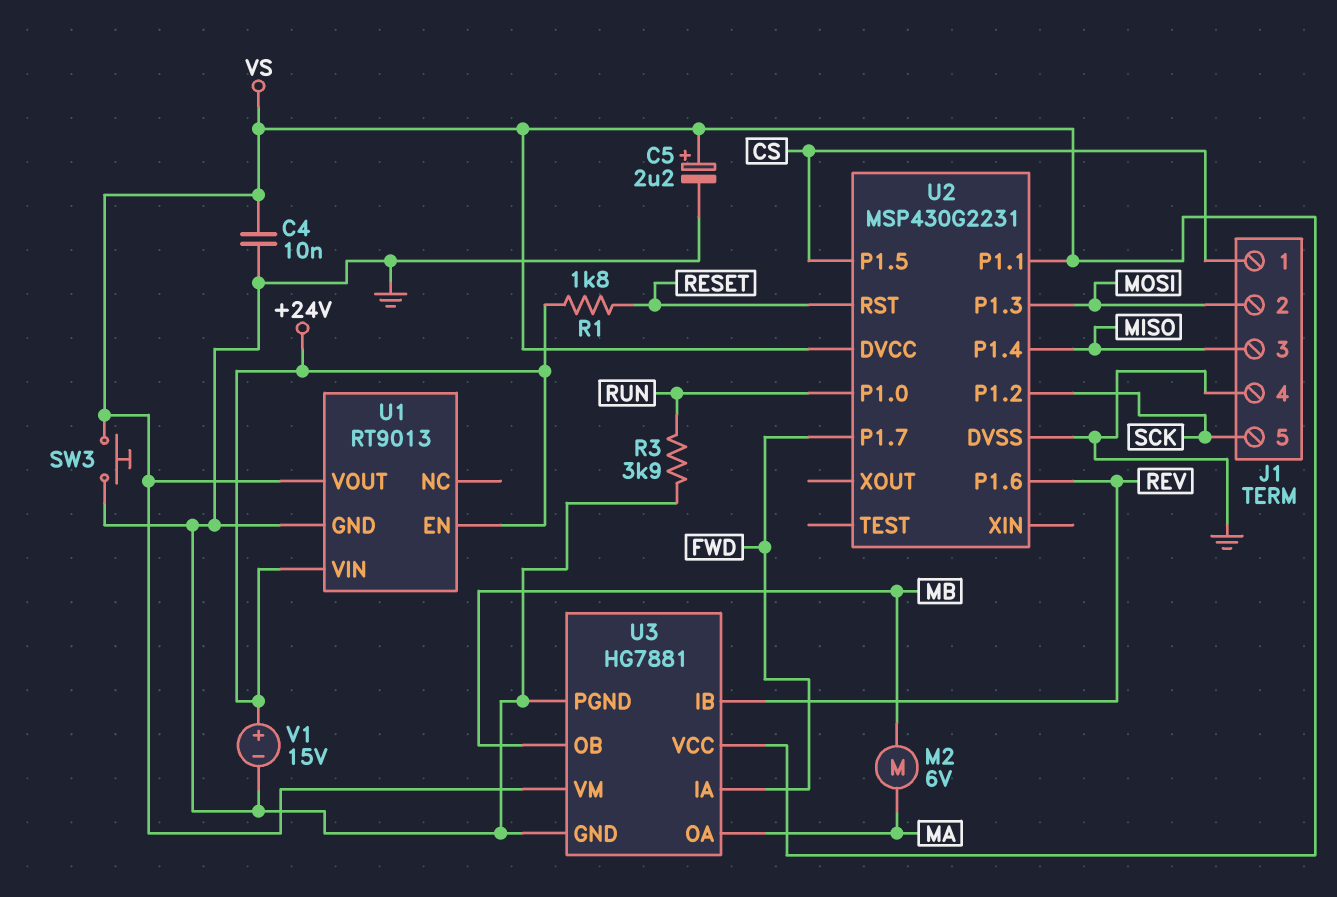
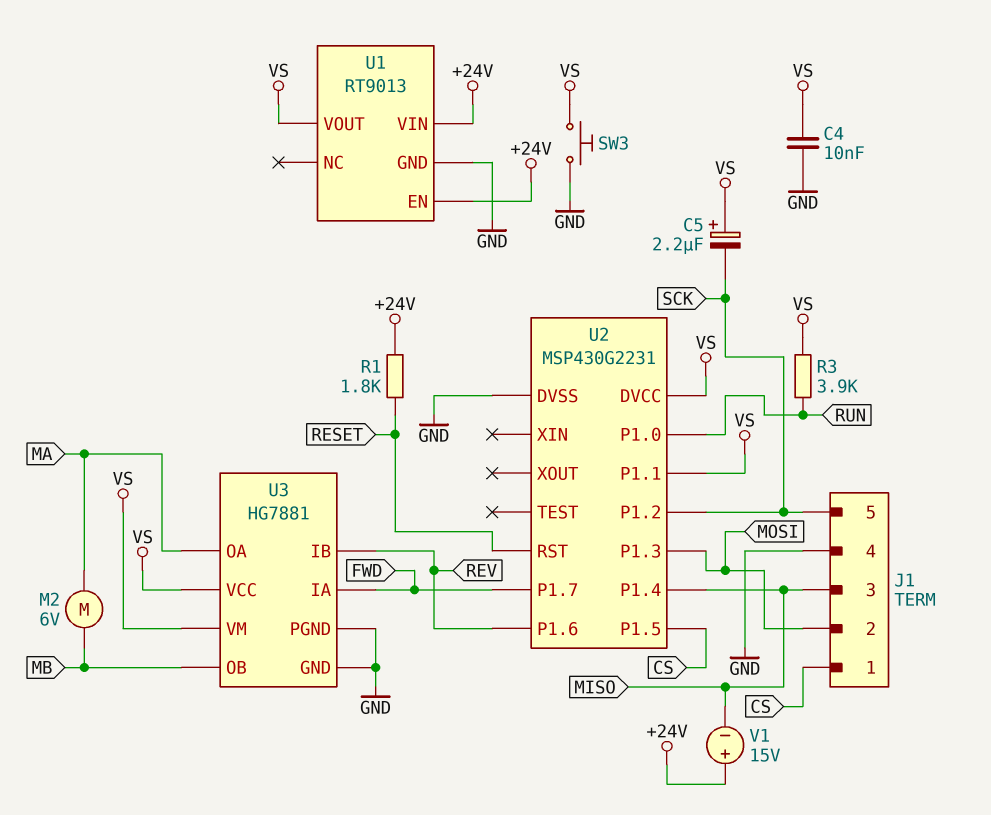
C5: 2.2uF (plus VS, minus GND) -> 2.2uF (plus VS, minus SCK)
R3: 3.9k (GND, RUN) -> 3.9k (RUN, VS)
V1: 15V (plus +24V, minus GND) -> 15V (plus +24V, minus MISO)

